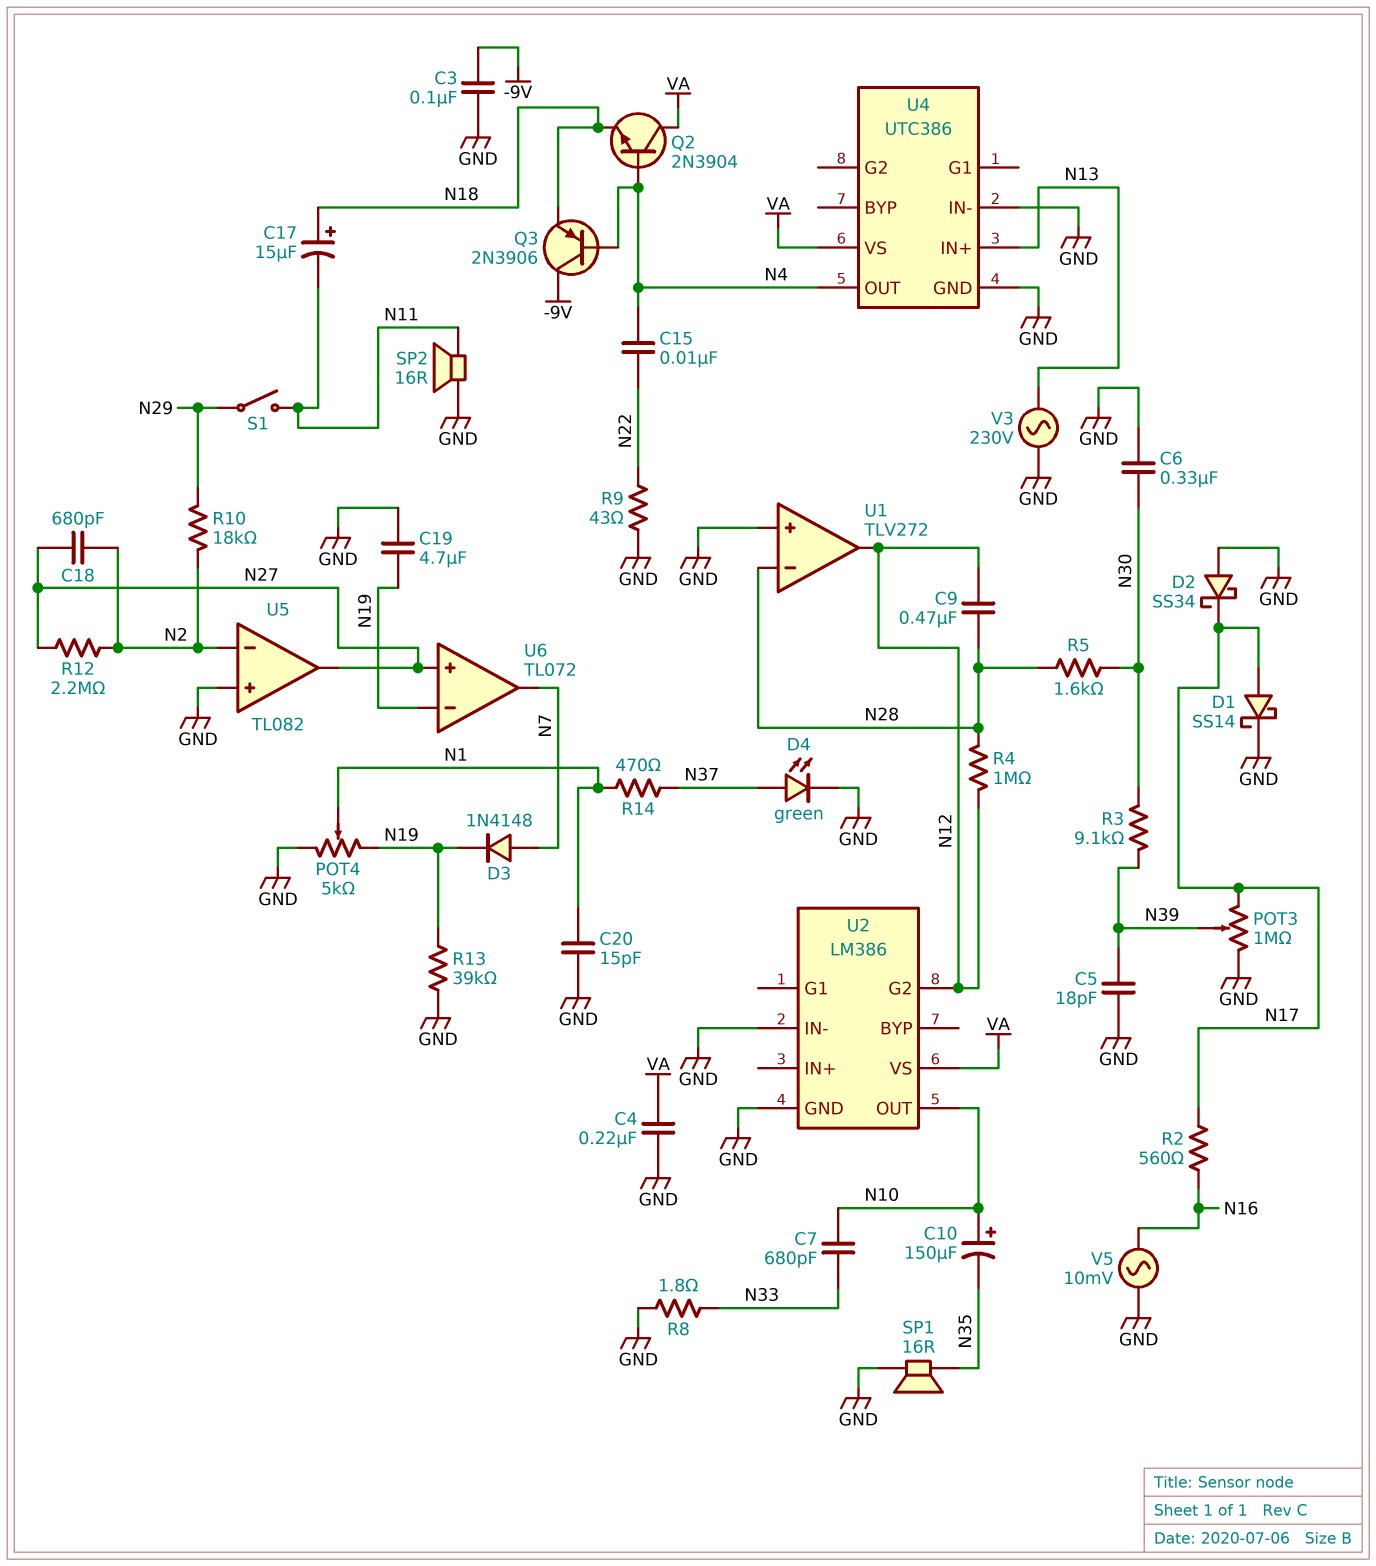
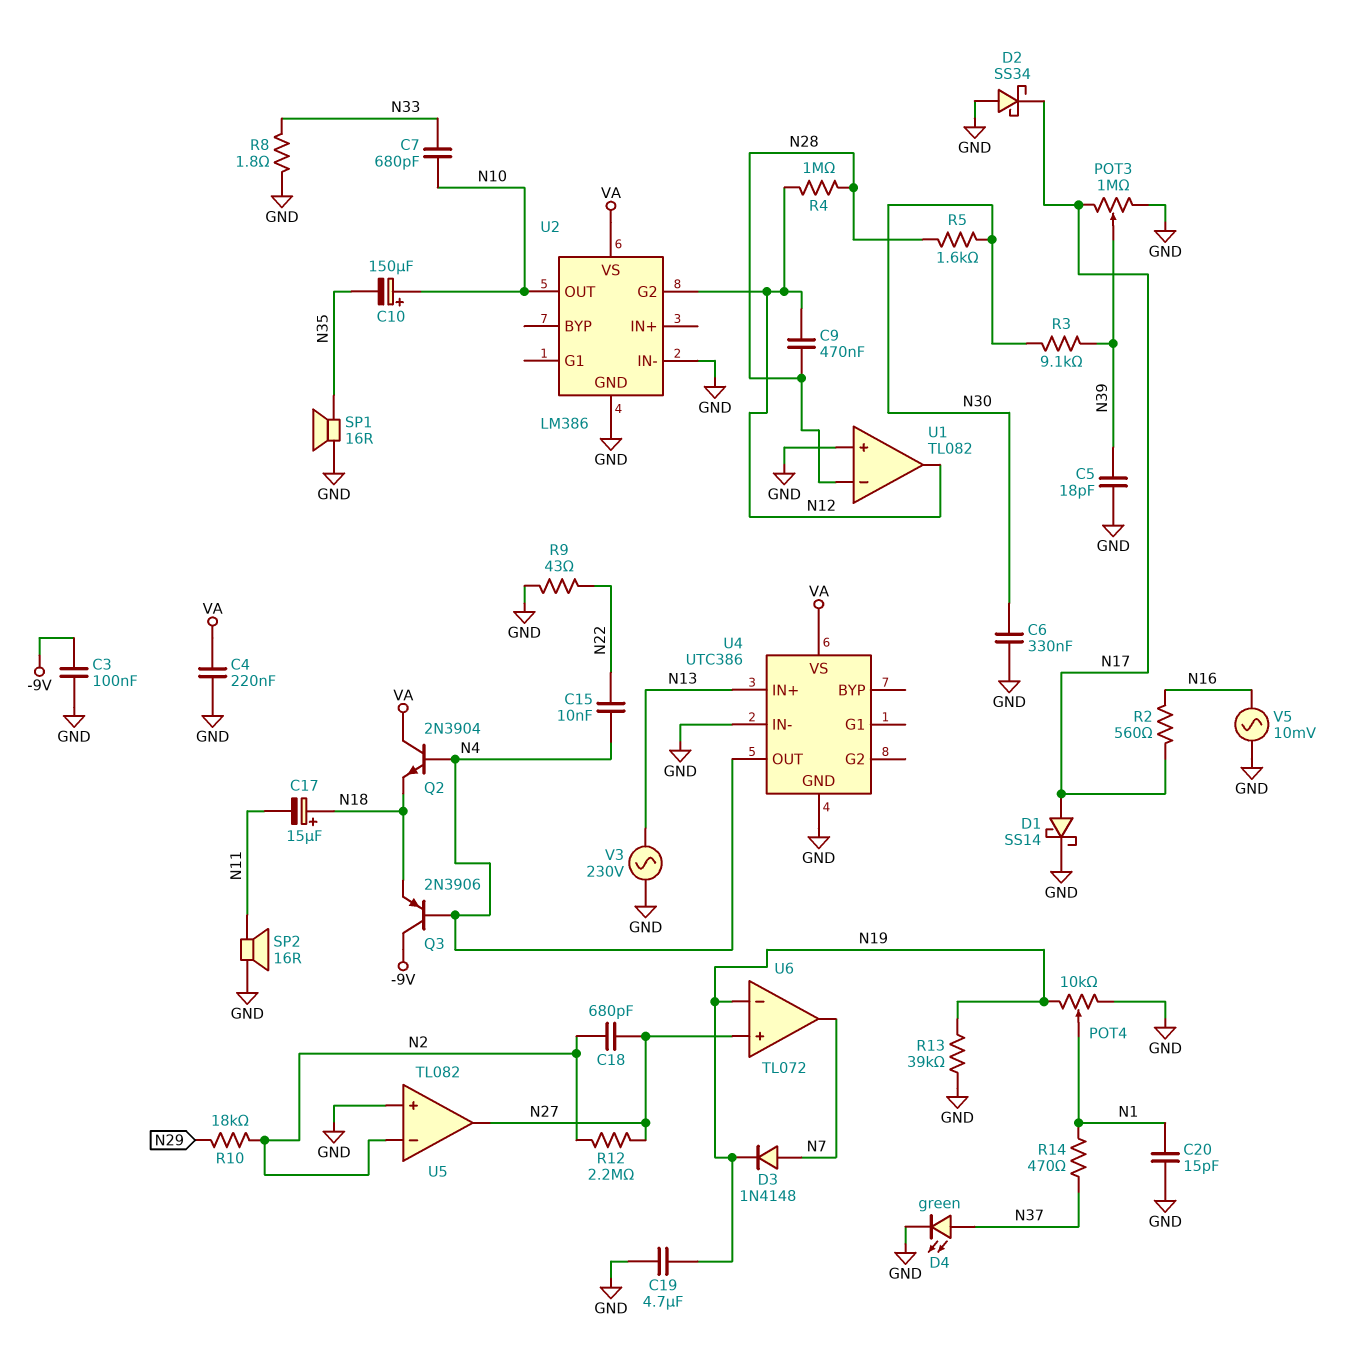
POT4: 5k (GND, N19, wiper N1) -> 10k (GND, N19, wiper N1)
S1: switch (N11, N29) -> none
U1: TLV272 -> TL082

